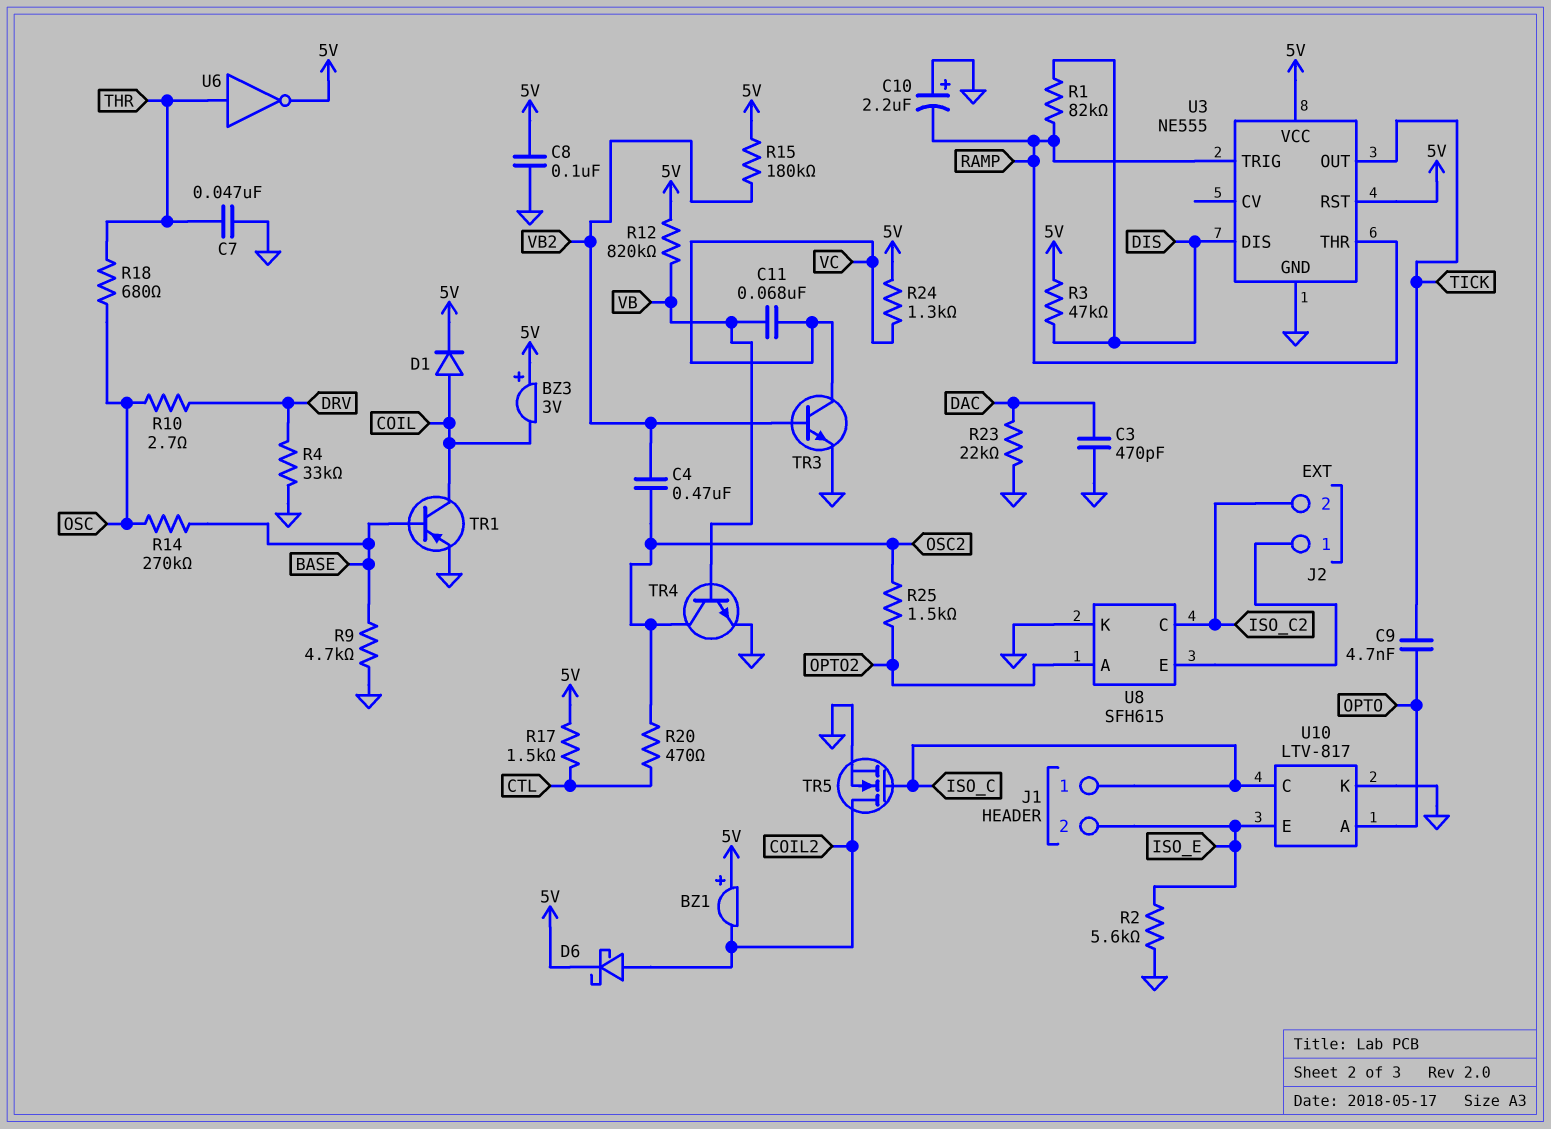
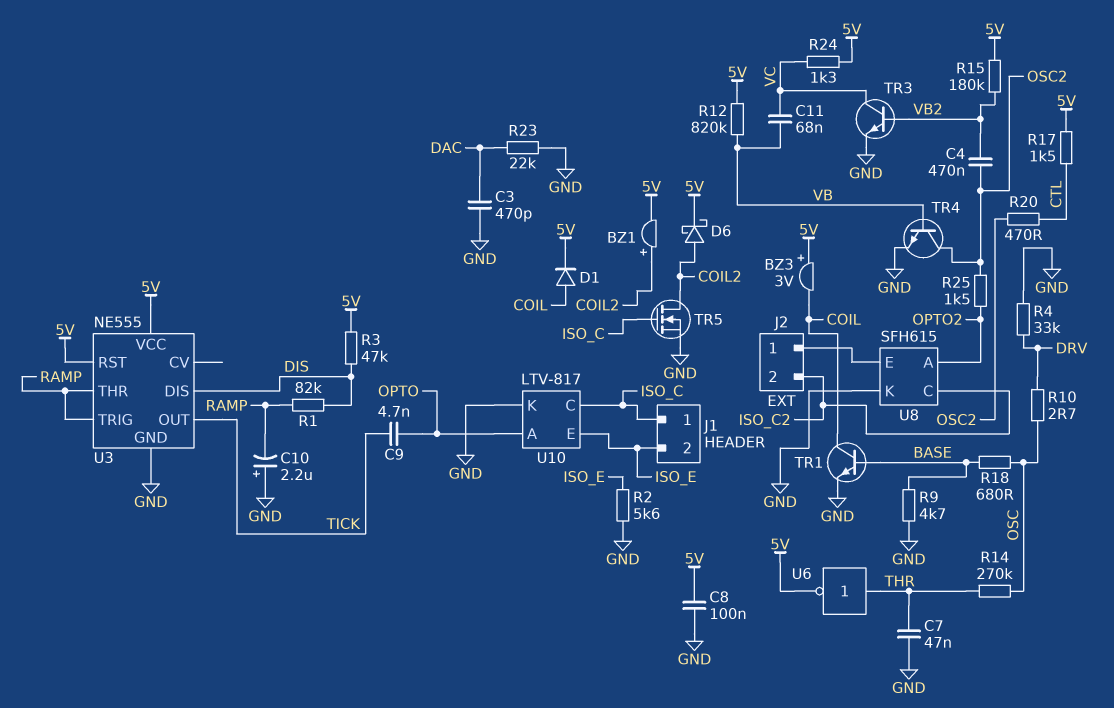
BZ1: buzzer (plus 5V, minus COIL2) -> buzzer (plus COIL2, minus 5V)
R14: 270k (BASE, OSC) -> 270k (OSC, THR)
R18: 680 (OSC, THR) -> 680 (BASE, OSC)
TR1: PNP (B BASE, C COIL, E GND) -> NPN (B BASE, C COIL, E GND)

